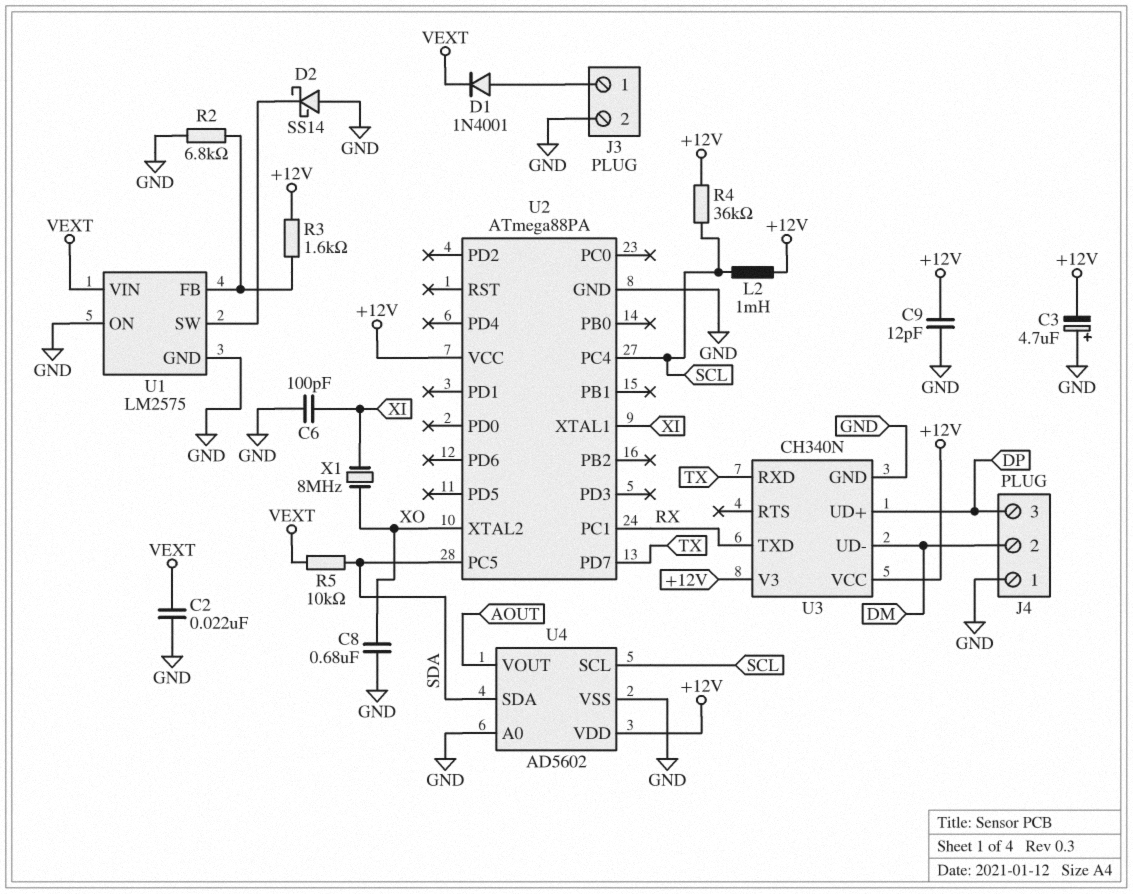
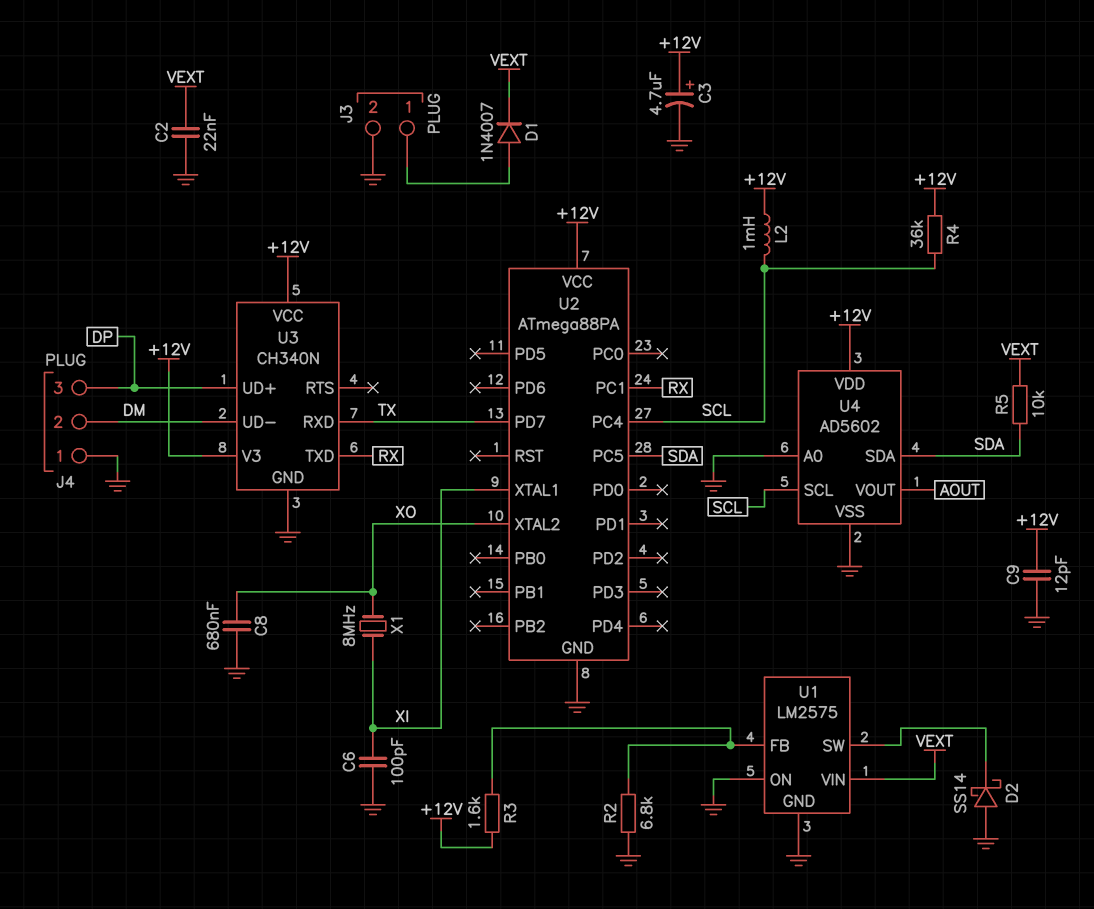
C3: 4.7uF (plus GND, minus +12V) -> 4.7uF (plus +12V, minus GND)
D1: diode 1N4001 (A J3/1, K VEXT) -> diode 1N4007 (A J3/1, K VEXT)

